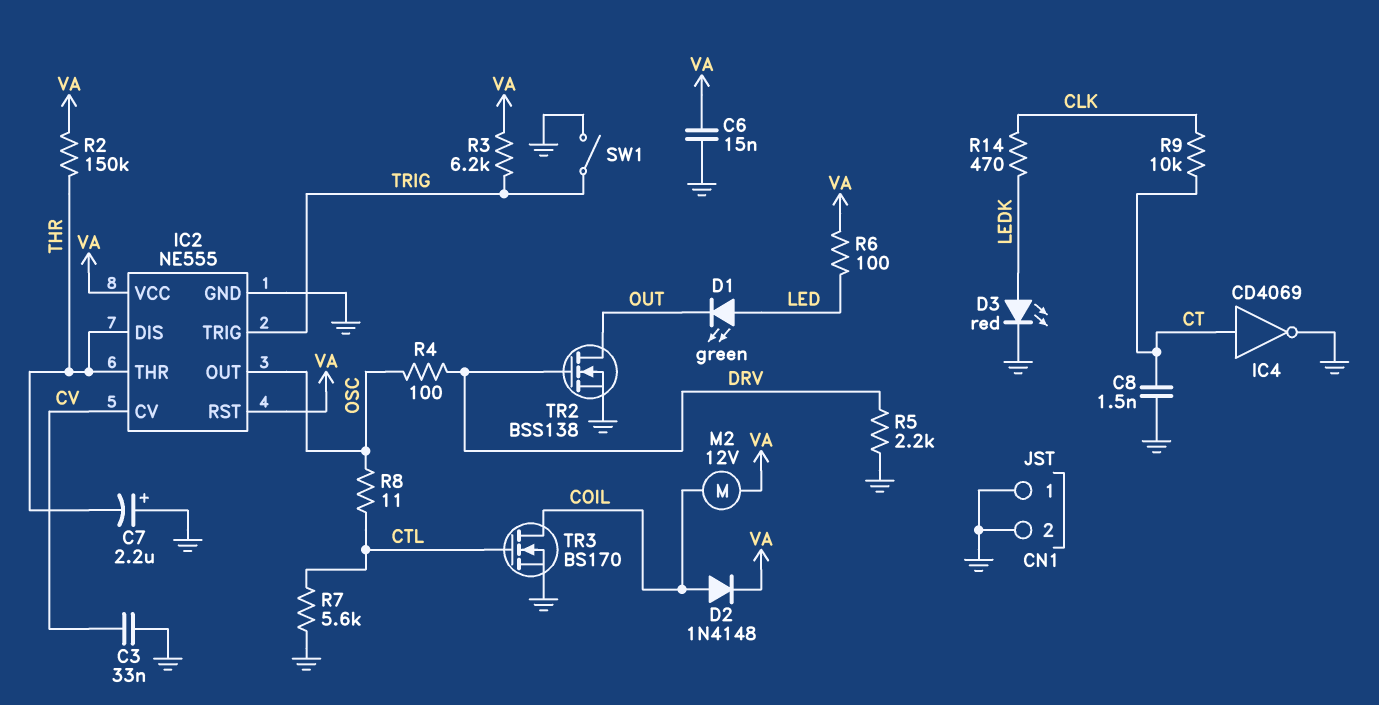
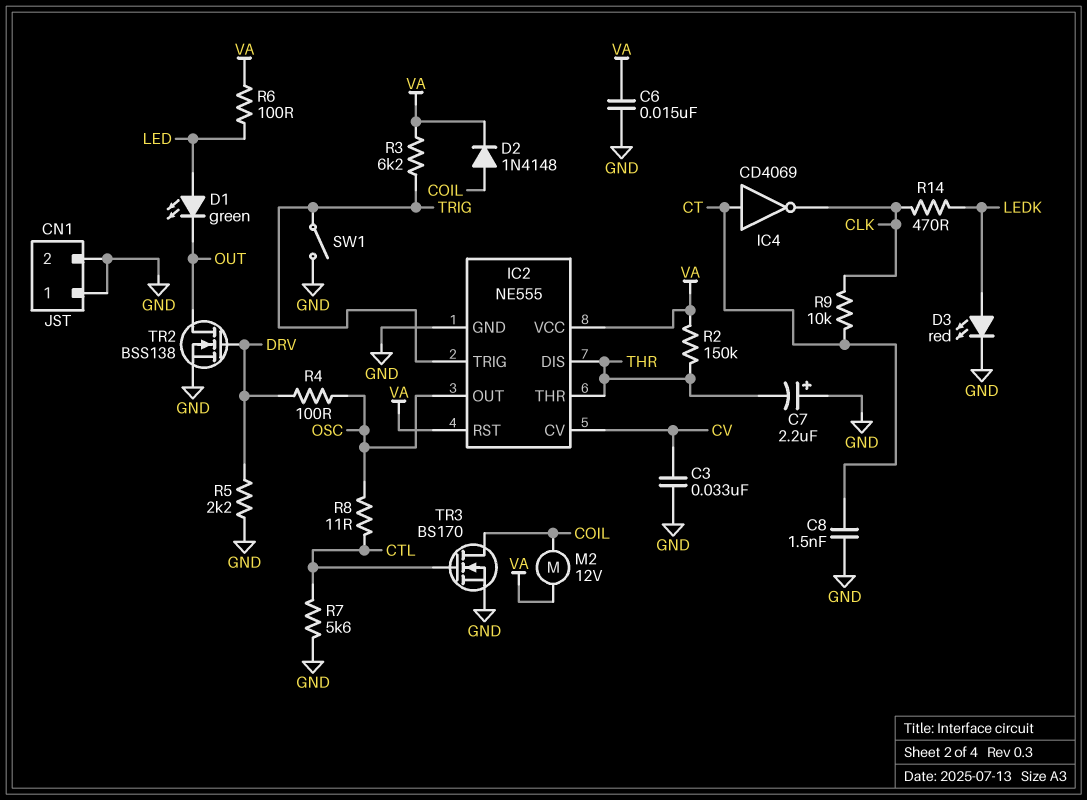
IC4: NOT CD4069 (in CT, out GND) -> NOT CD4069 (in CT, out CLK)

